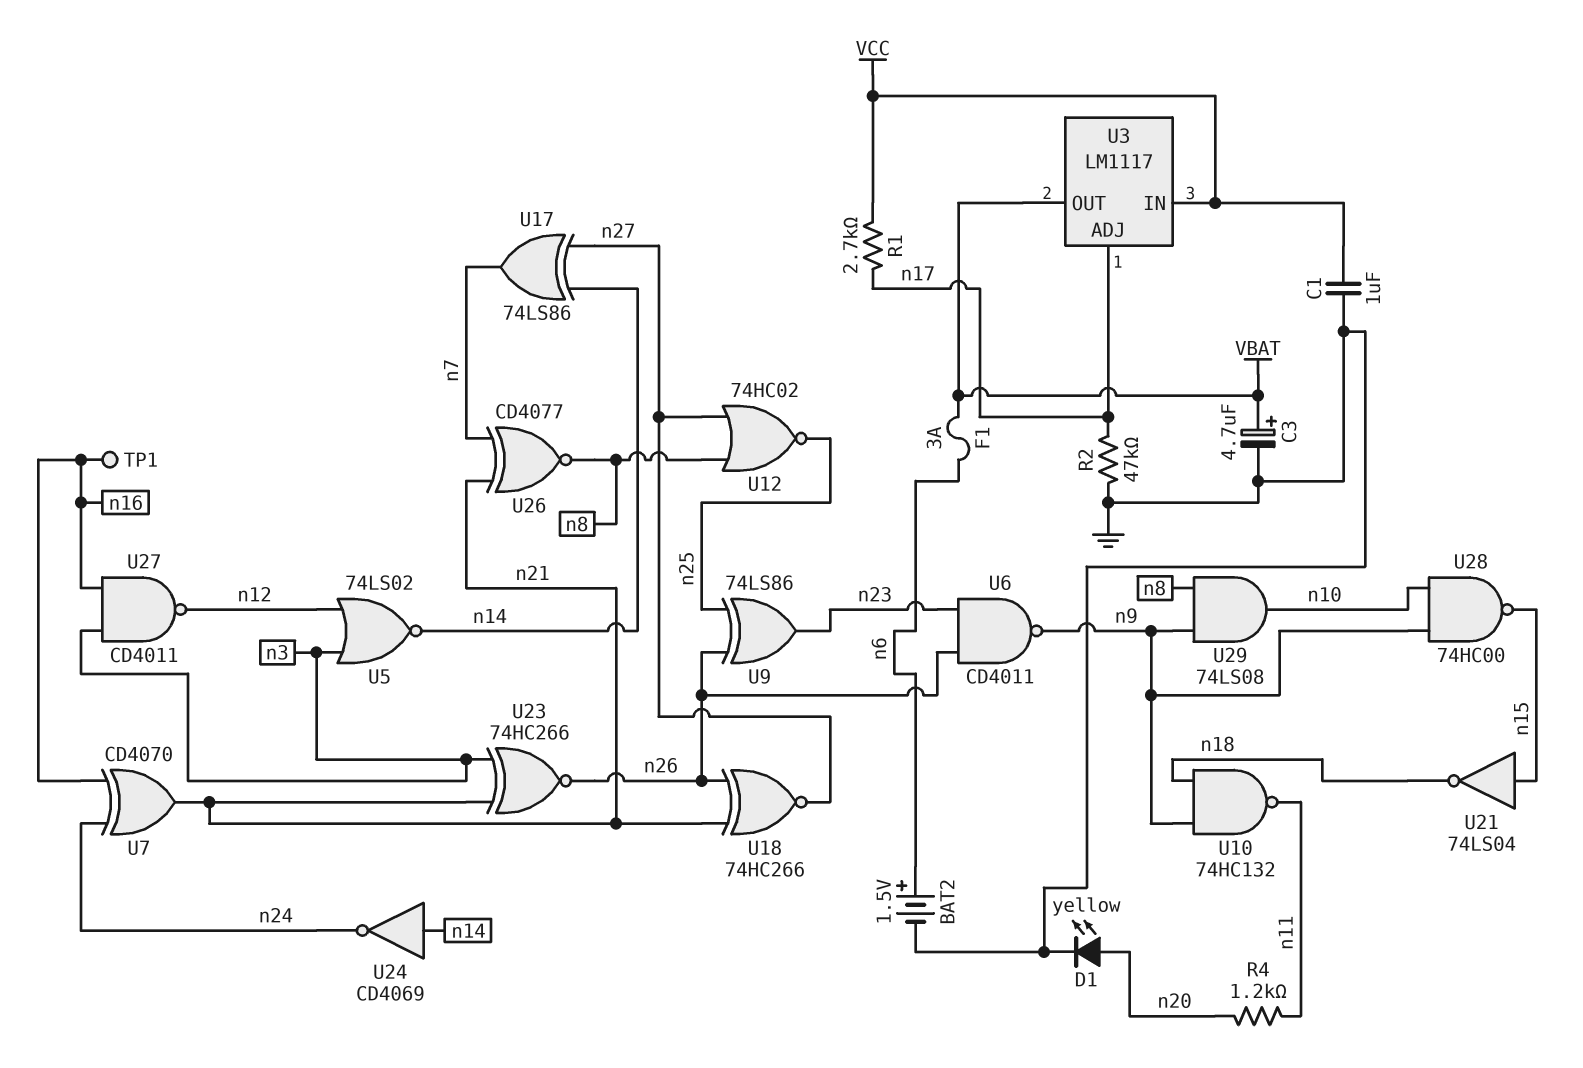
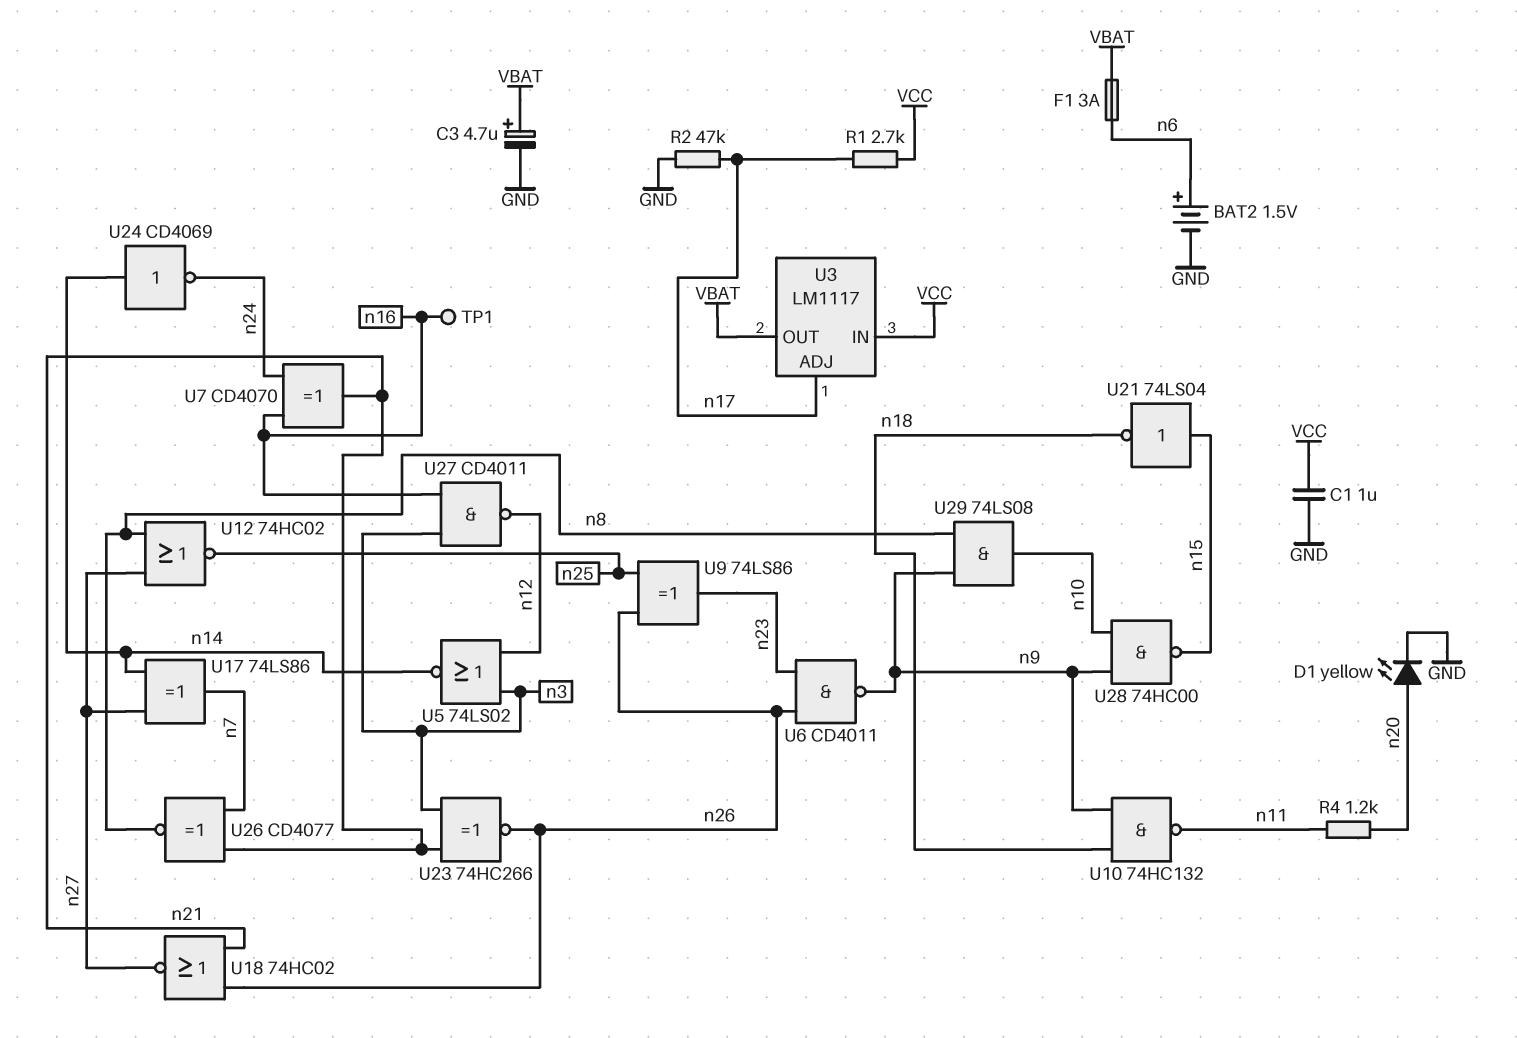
U18: XNOR 74HC266 (in n21, in n26, out n27) -> NOR 74HC02 (in n21, in n26, out n27)

